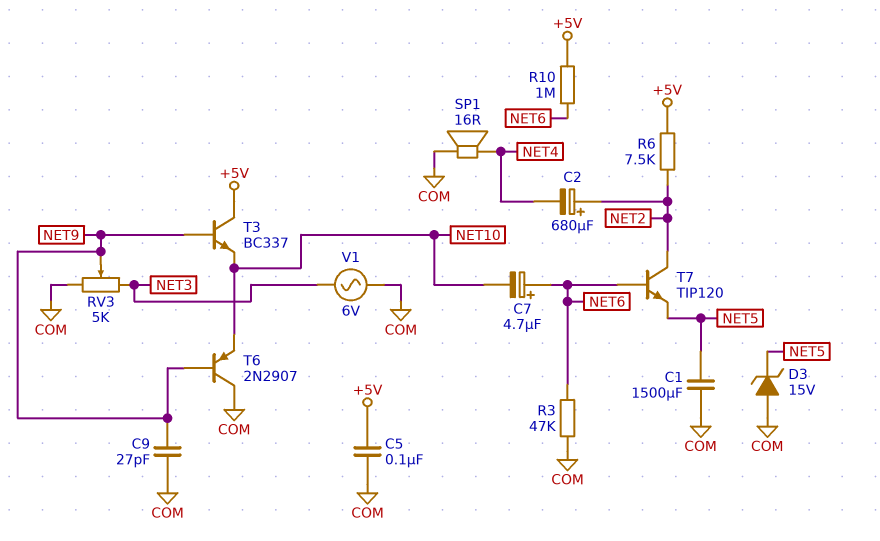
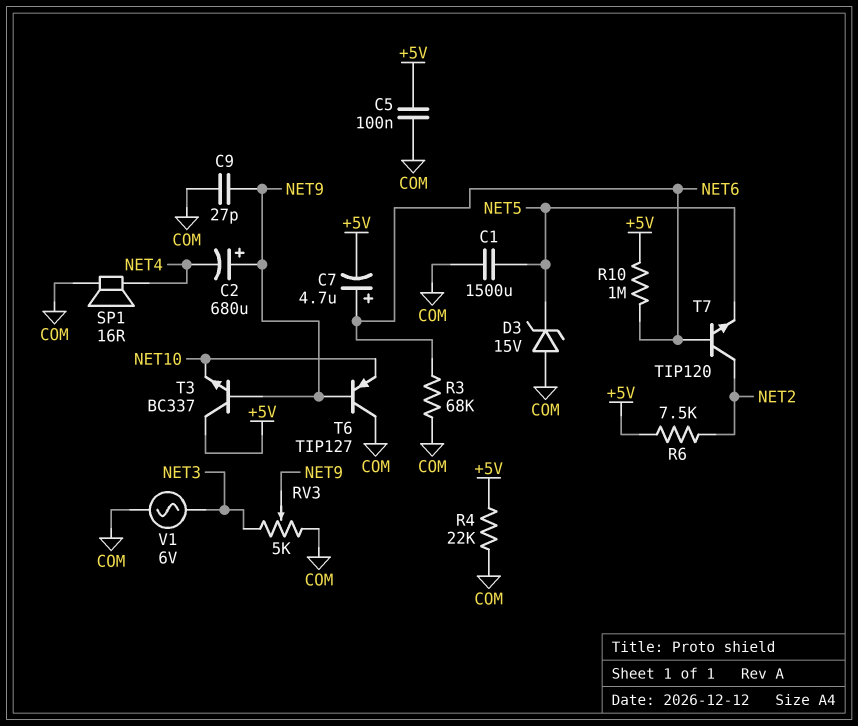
C2: 680uF (plus NET2, minus NET4) -> 680uF (plus NET9, minus NET4)
C7: 4.7uF (plus NET6, minus NET10) -> 4.7uF (plus NET6, minus +5V)
R3: 47k (COM, NET6) -> 68k (COM, NET6)
R4: none -> 22k (+5V, COM)
T6: PNP 2N2907 (B NET9, C COM, E NET10) -> PNP TIP127 (B NET9, C COM, E NET10)

